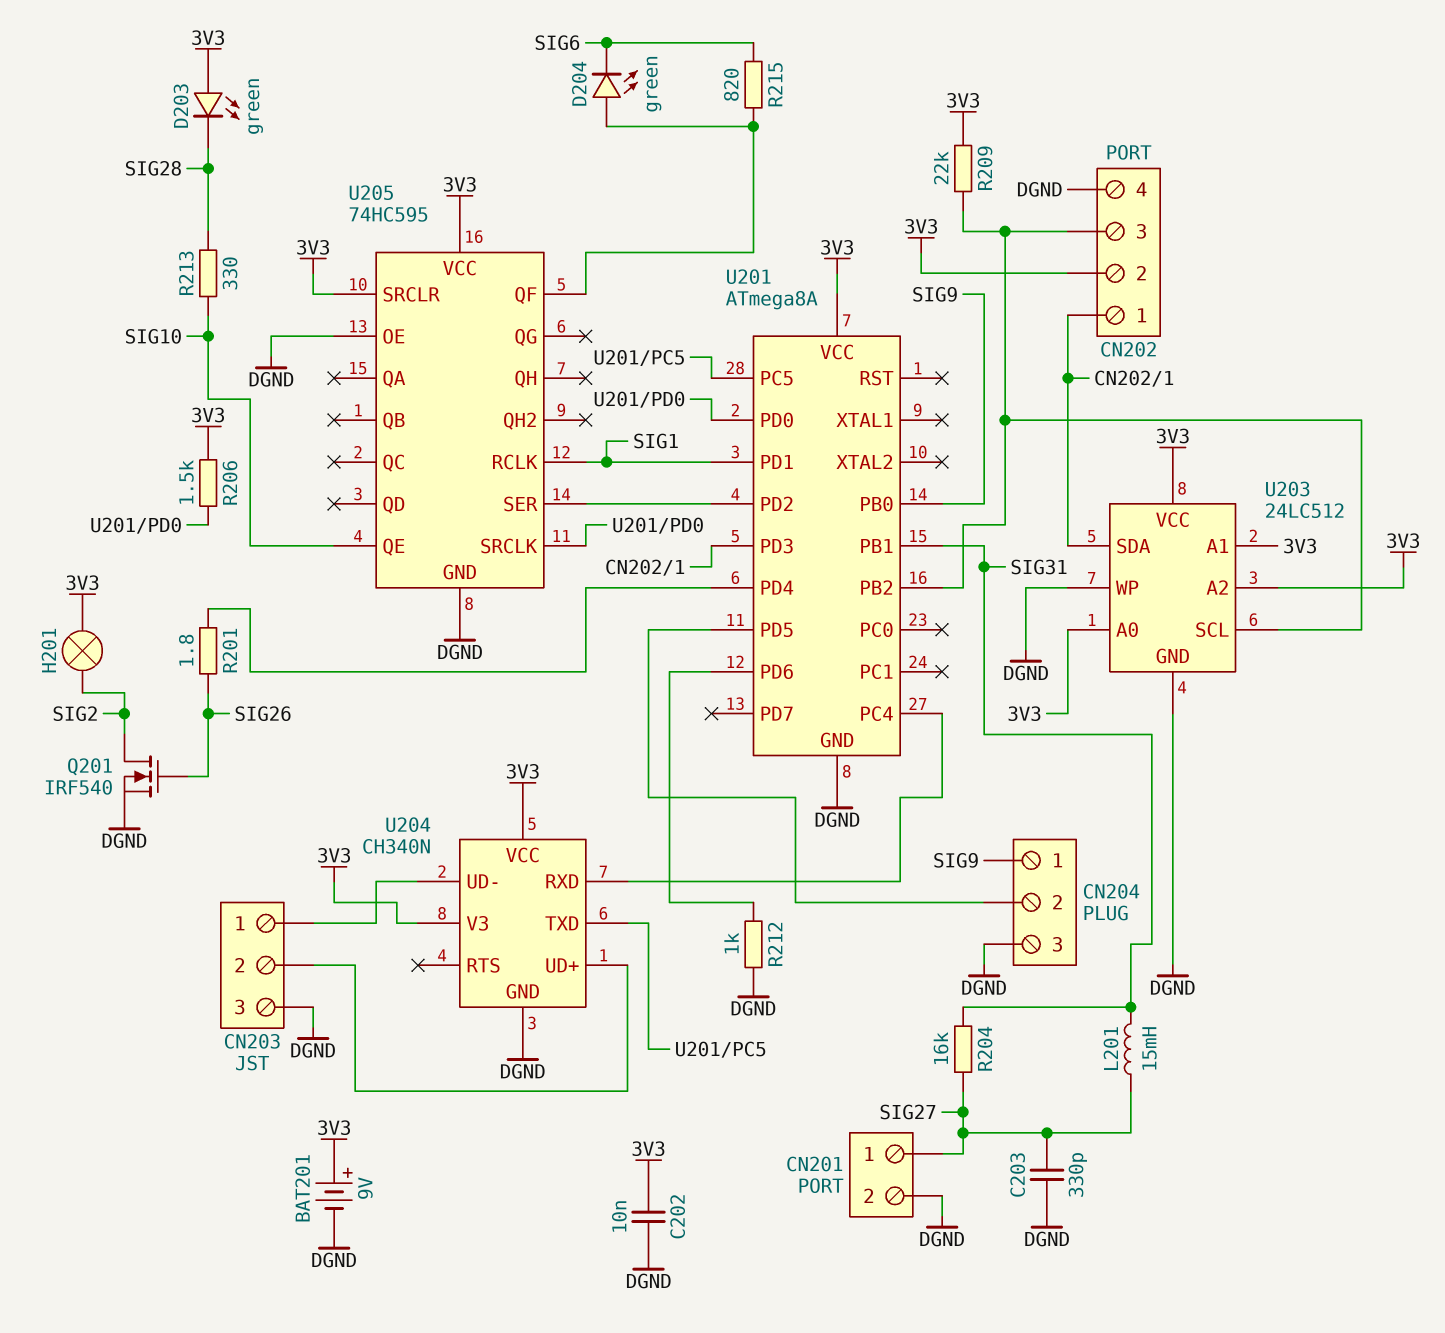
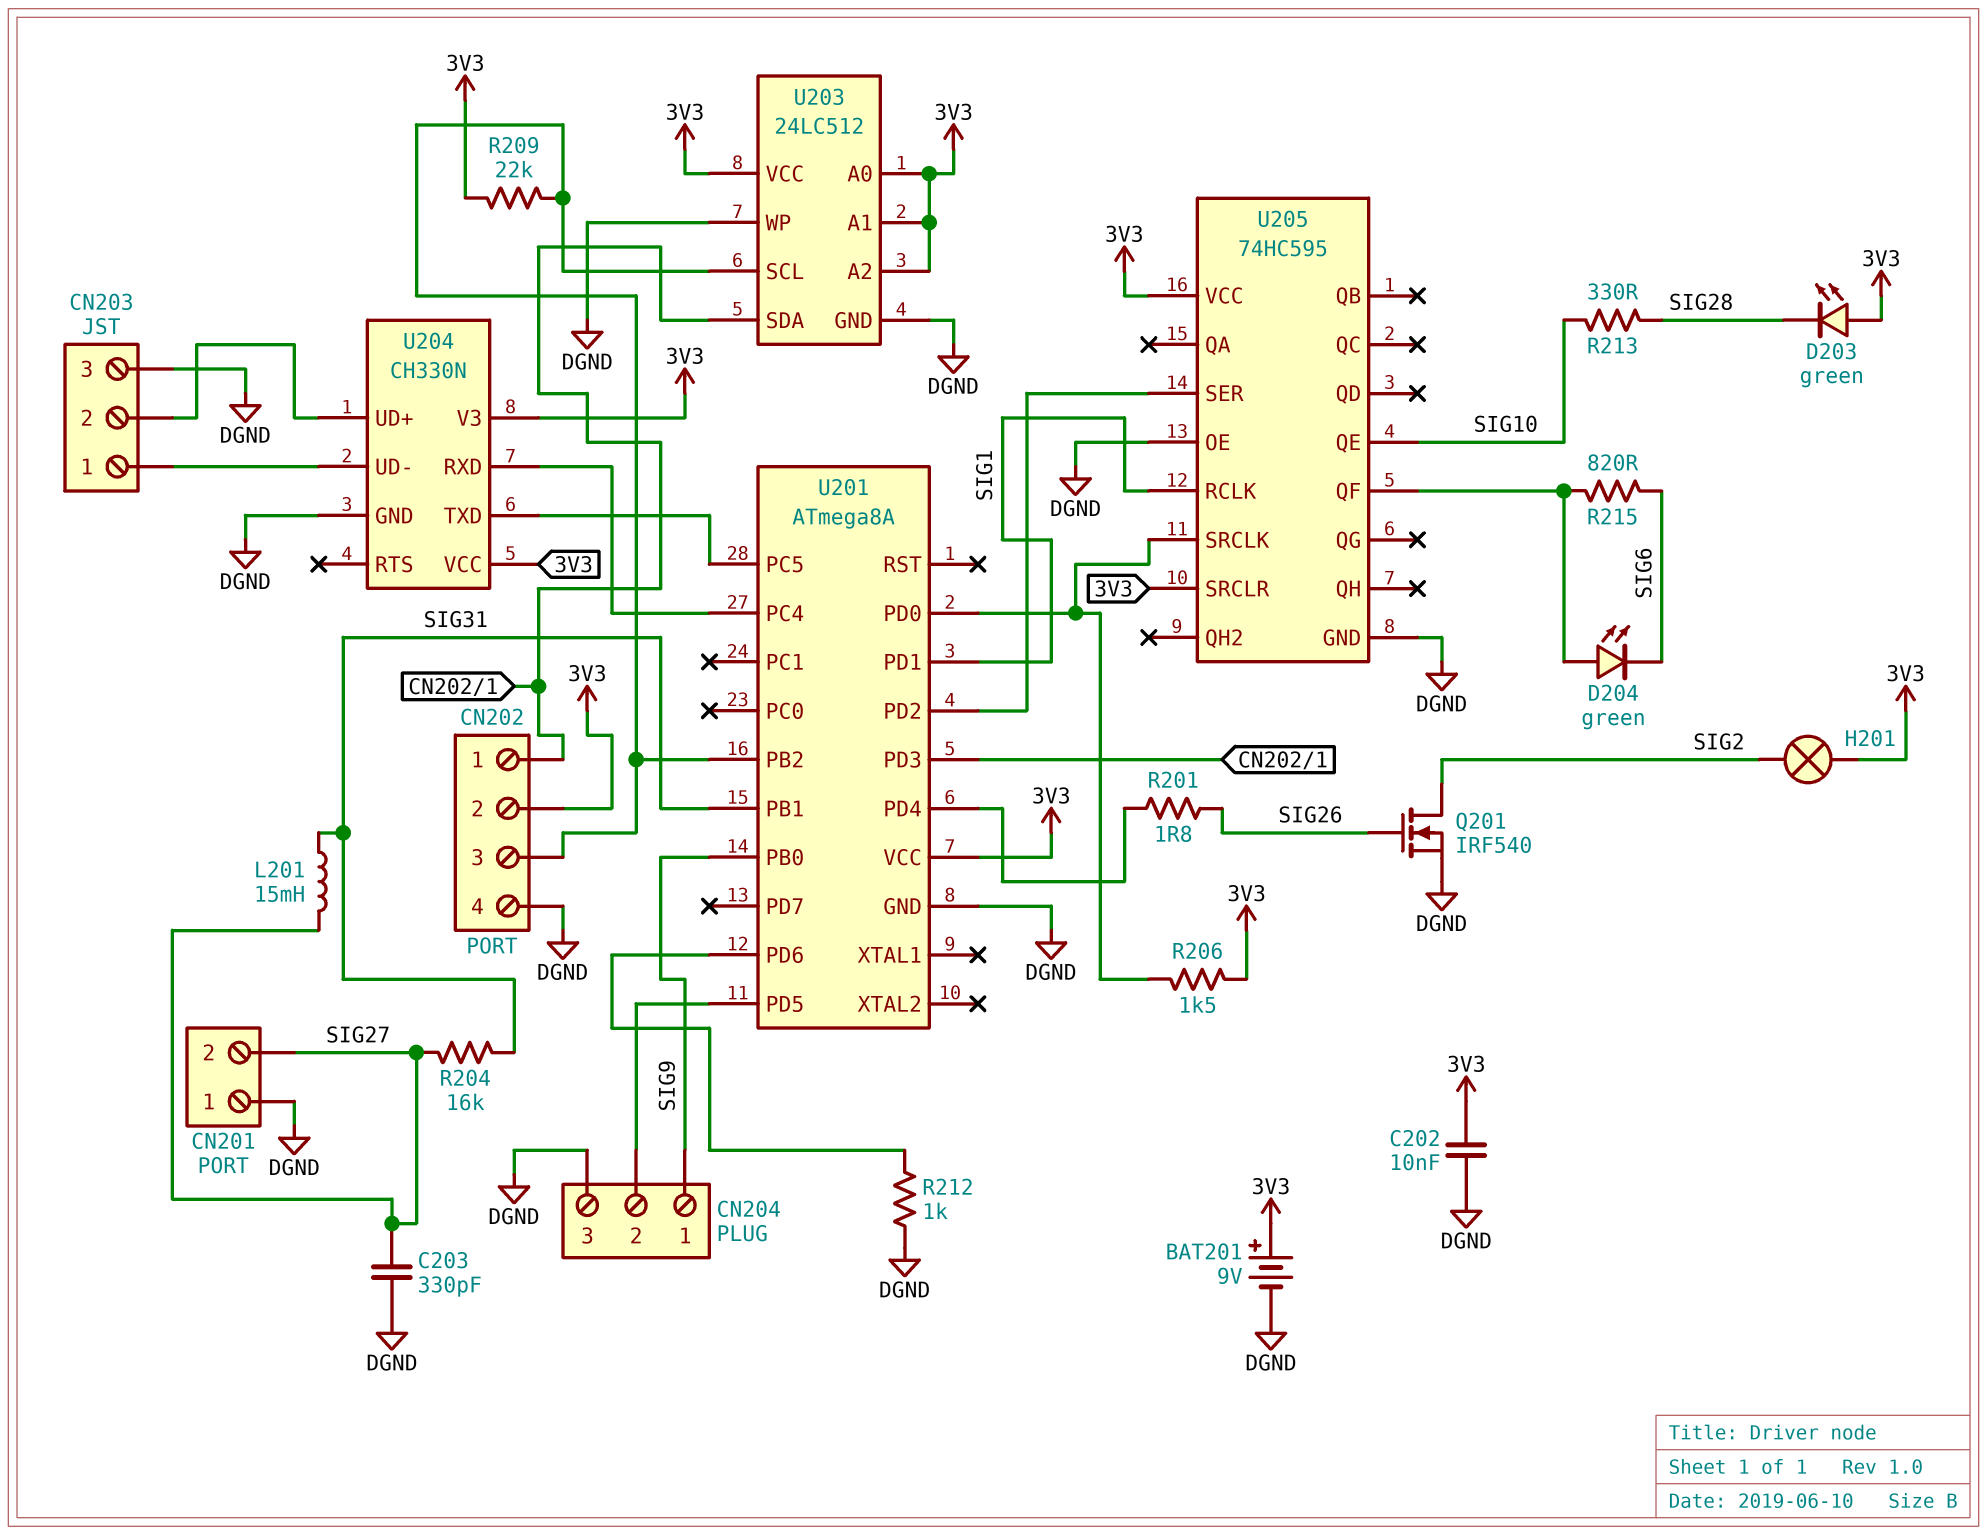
CN201 pin 1: SIG27 -> DGND
CN201 pin 2: DGND -> SIG27
U204: CH340N -> CH330N

